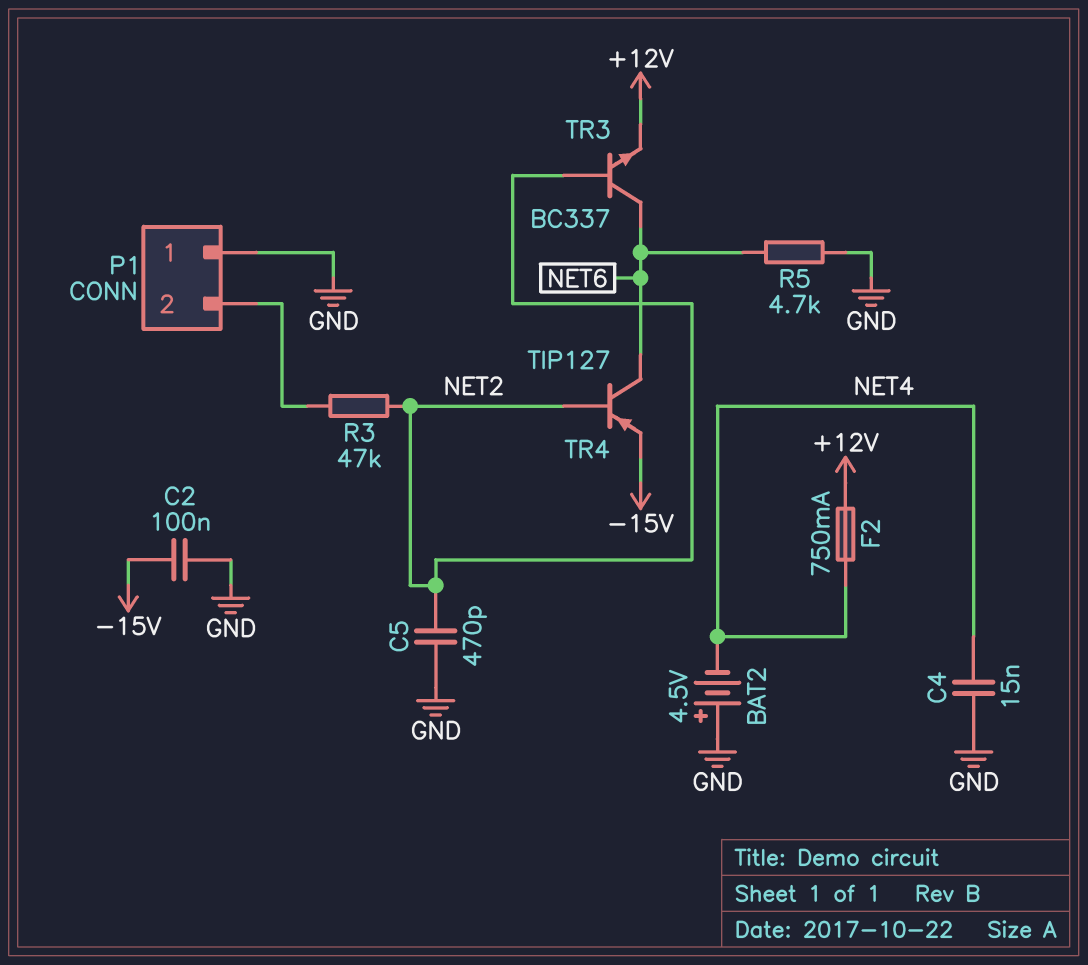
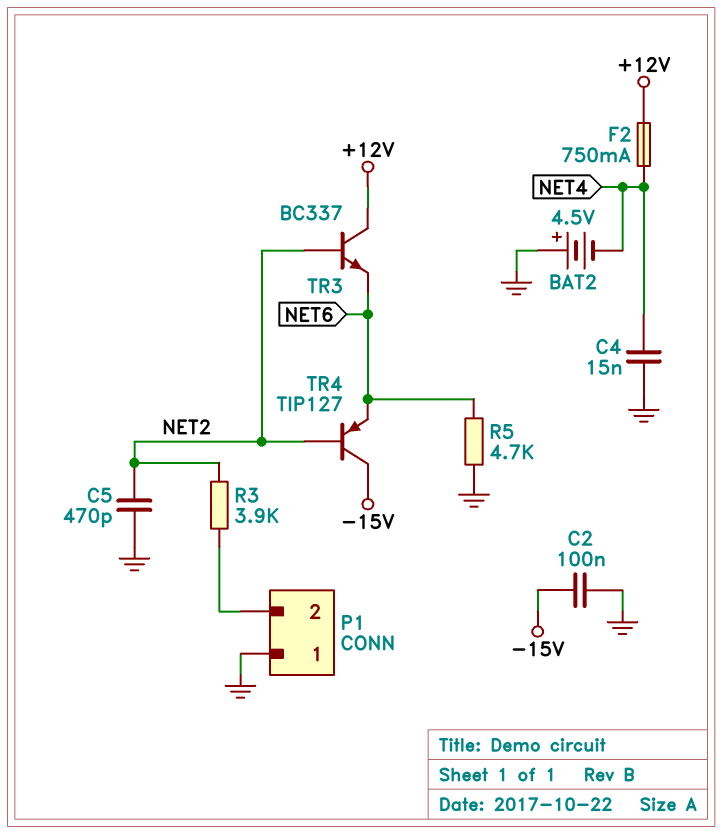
R3: 47k (NET2, P1/2) -> 3.9k (NET2, P1/2)
TR3: NPN BC337 (B NET2, C NET6, E +12V) -> NPN BC337 (B NET2, C +12V, E NET6)
TR4: PNP TIP127 (B NET2, C NET6, E -15V) -> PNP TIP127 (B NET2, C -15V, E NET6)

